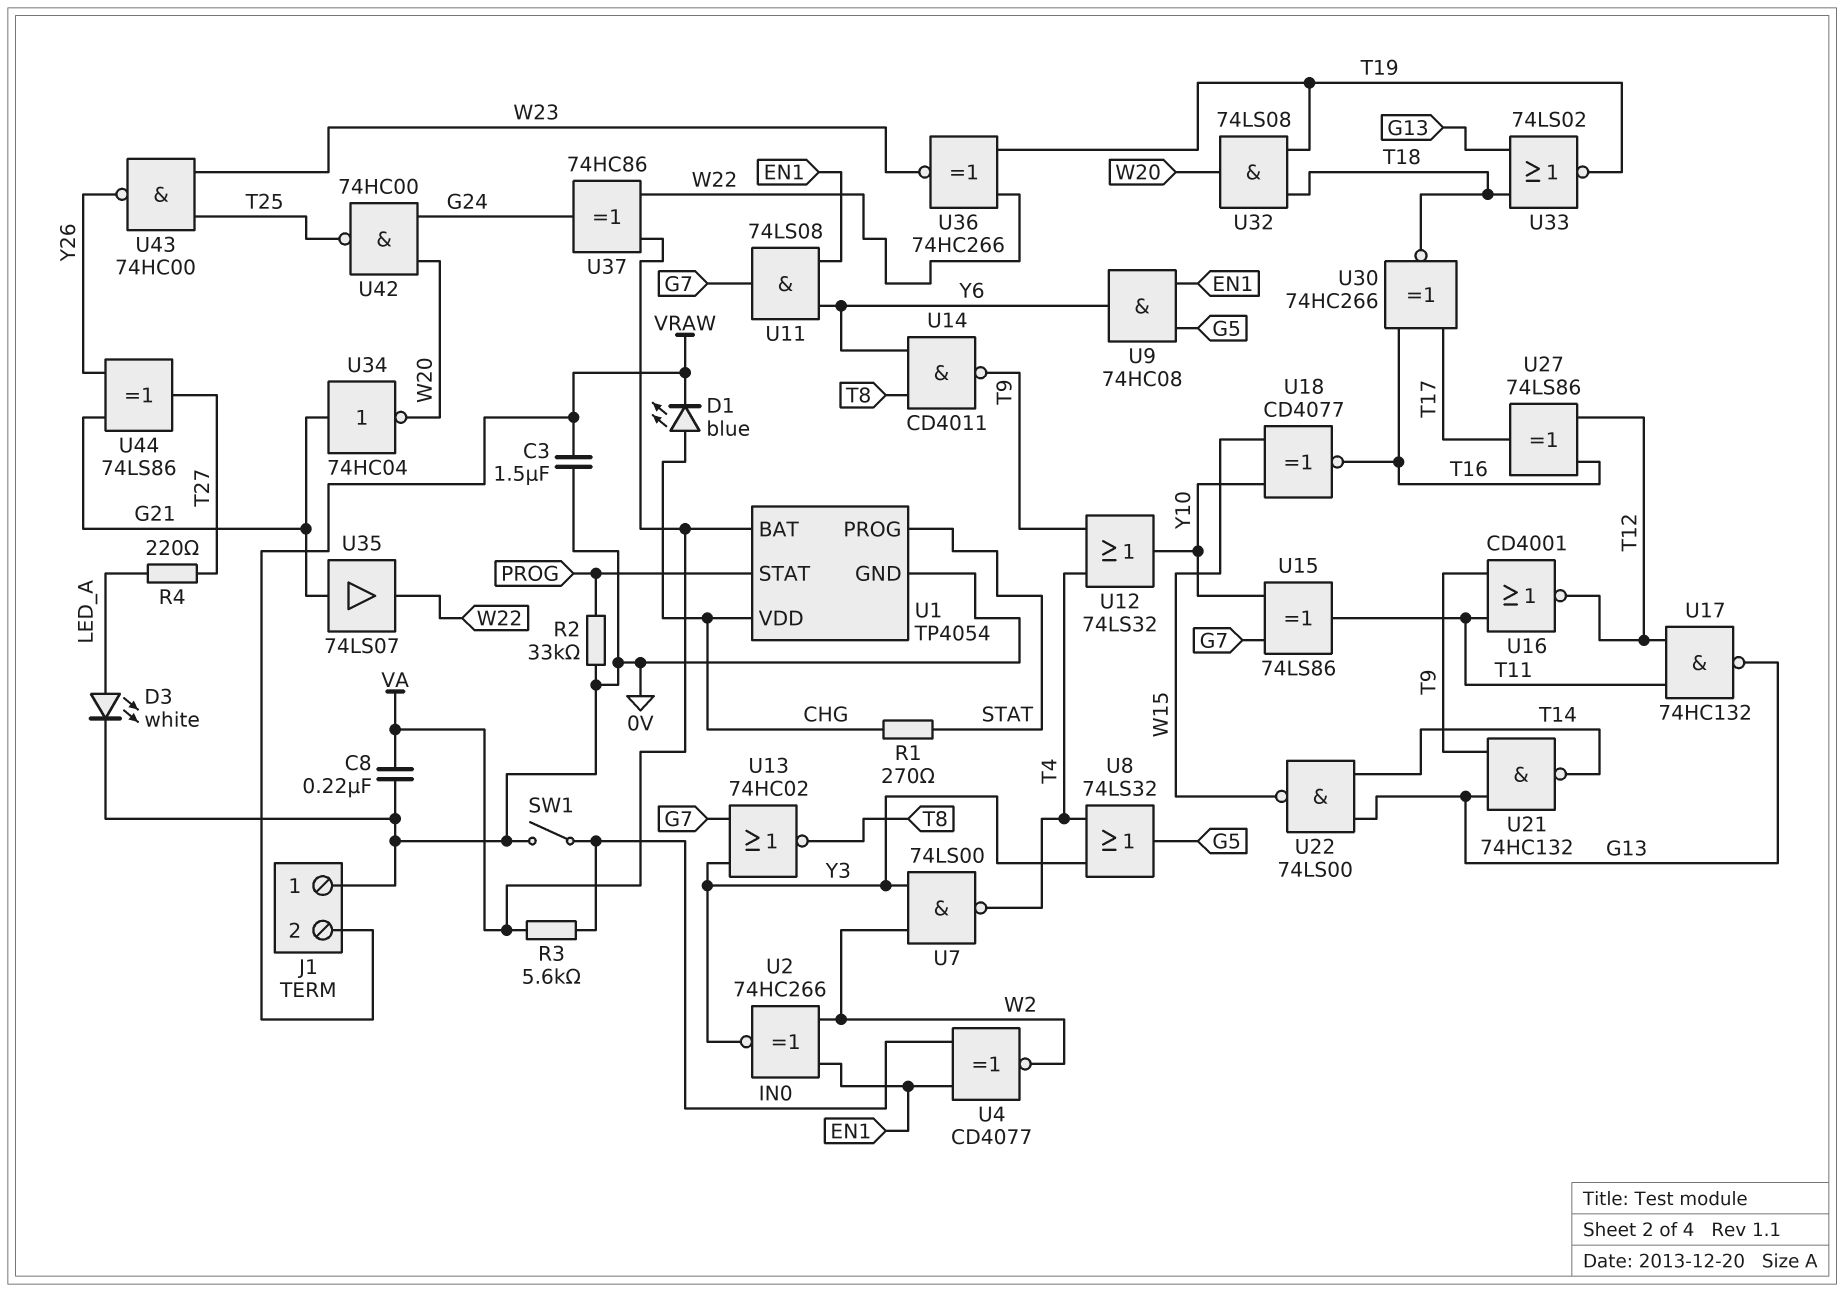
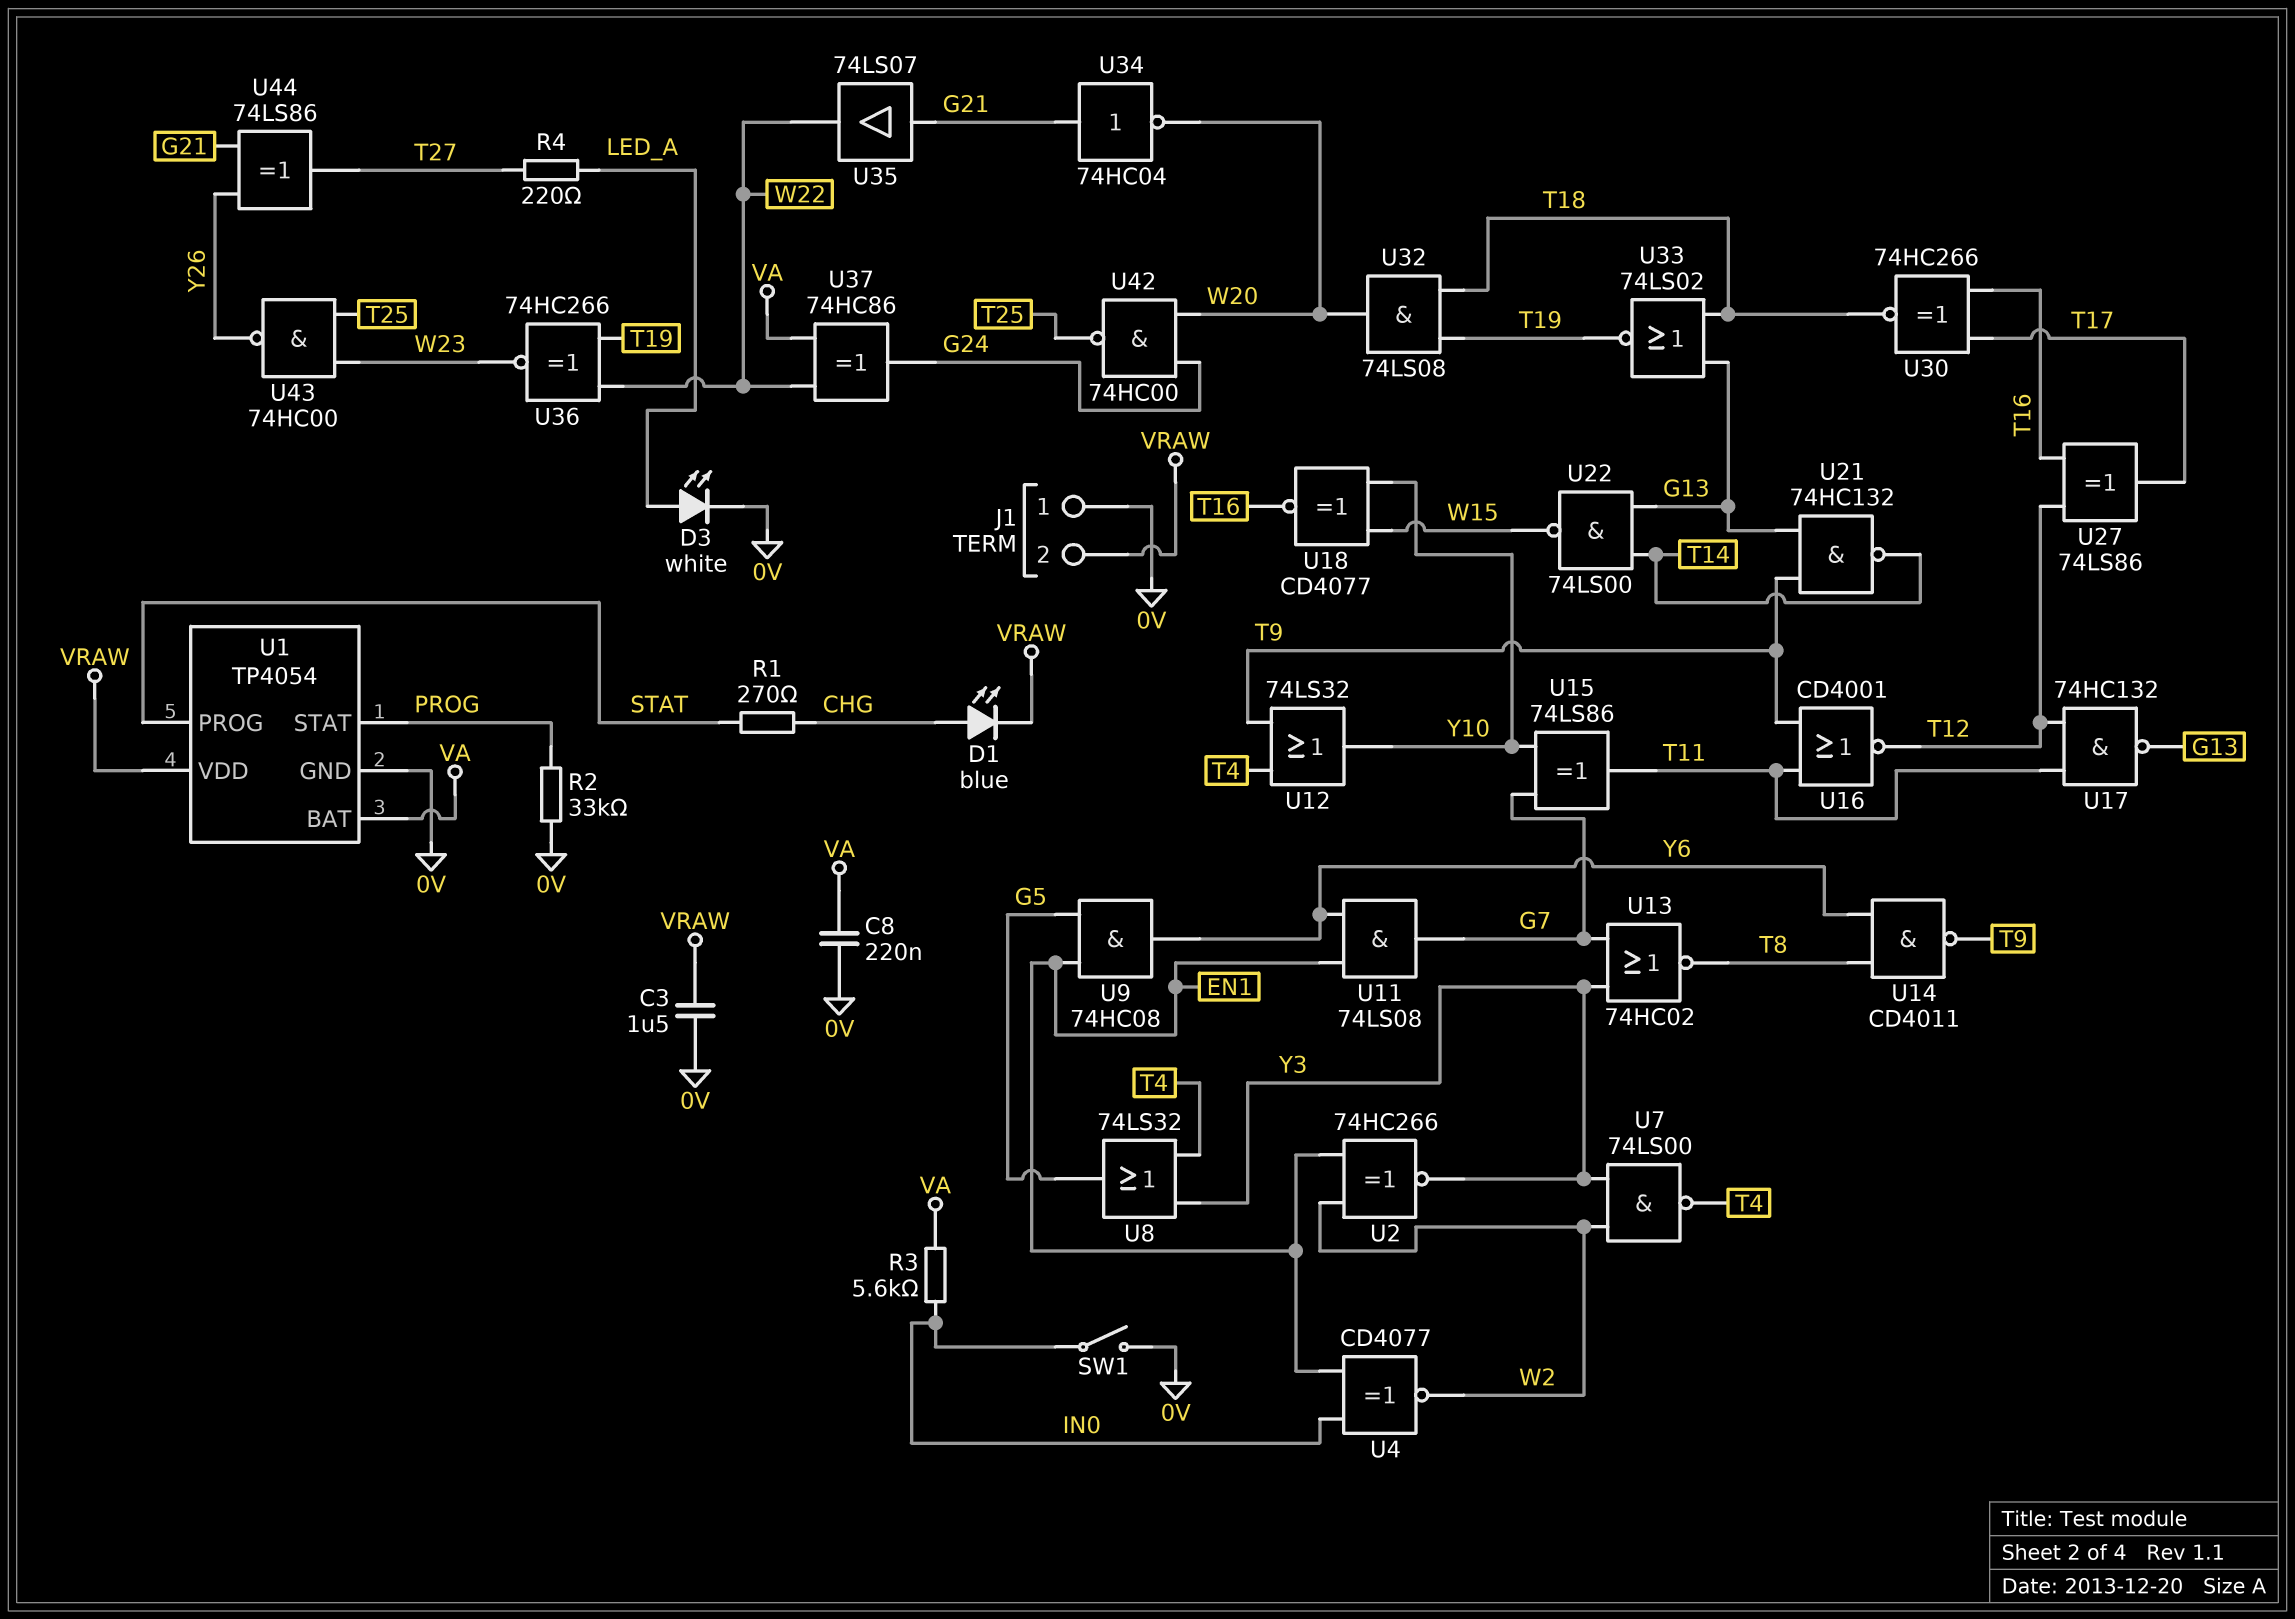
U1 pin VDD: CHG -> VRAW

